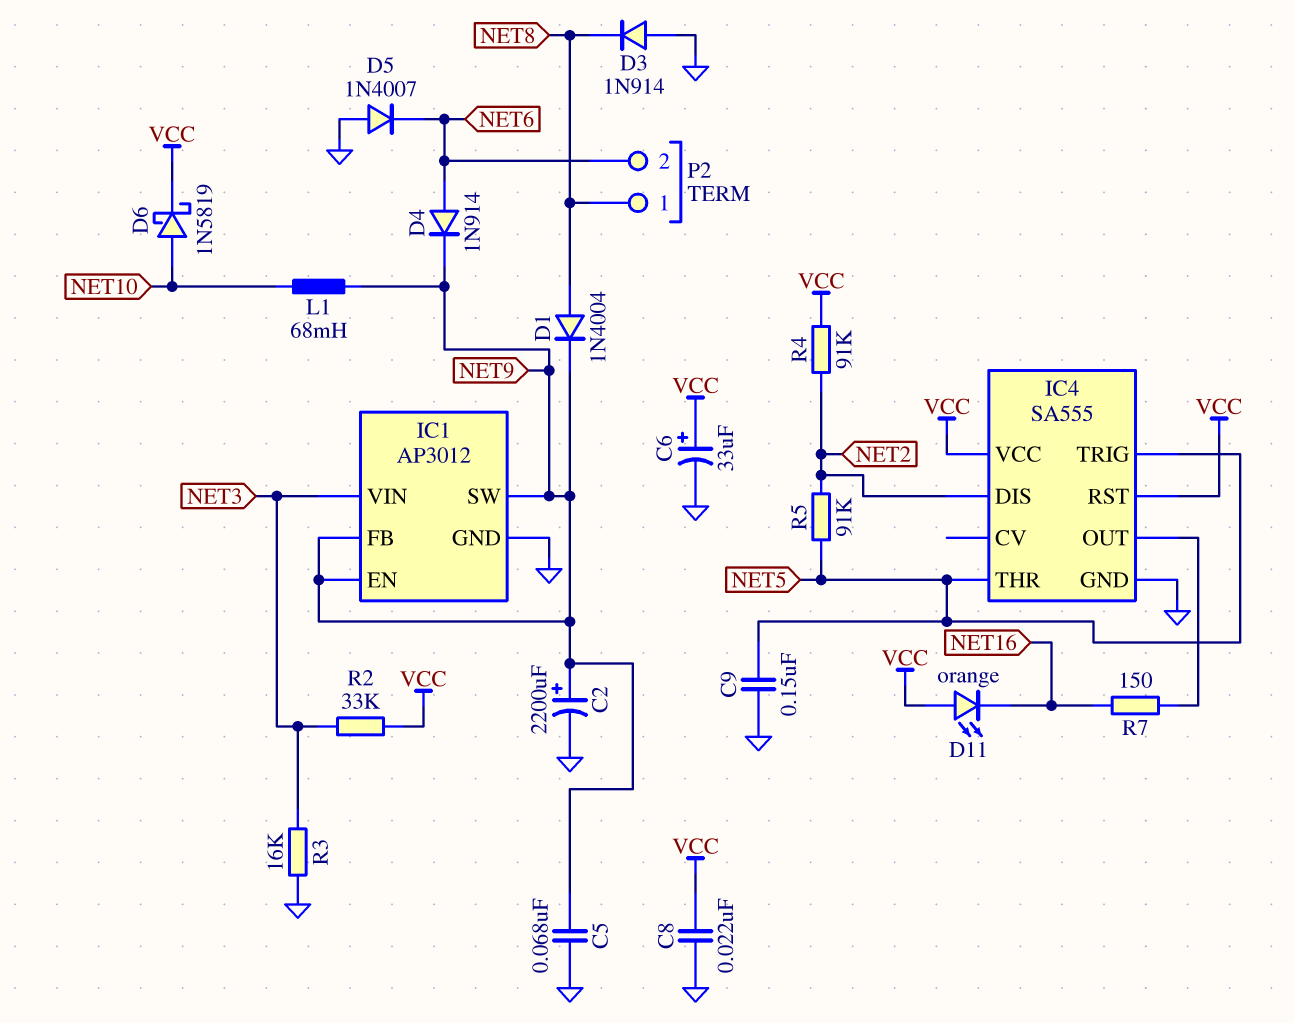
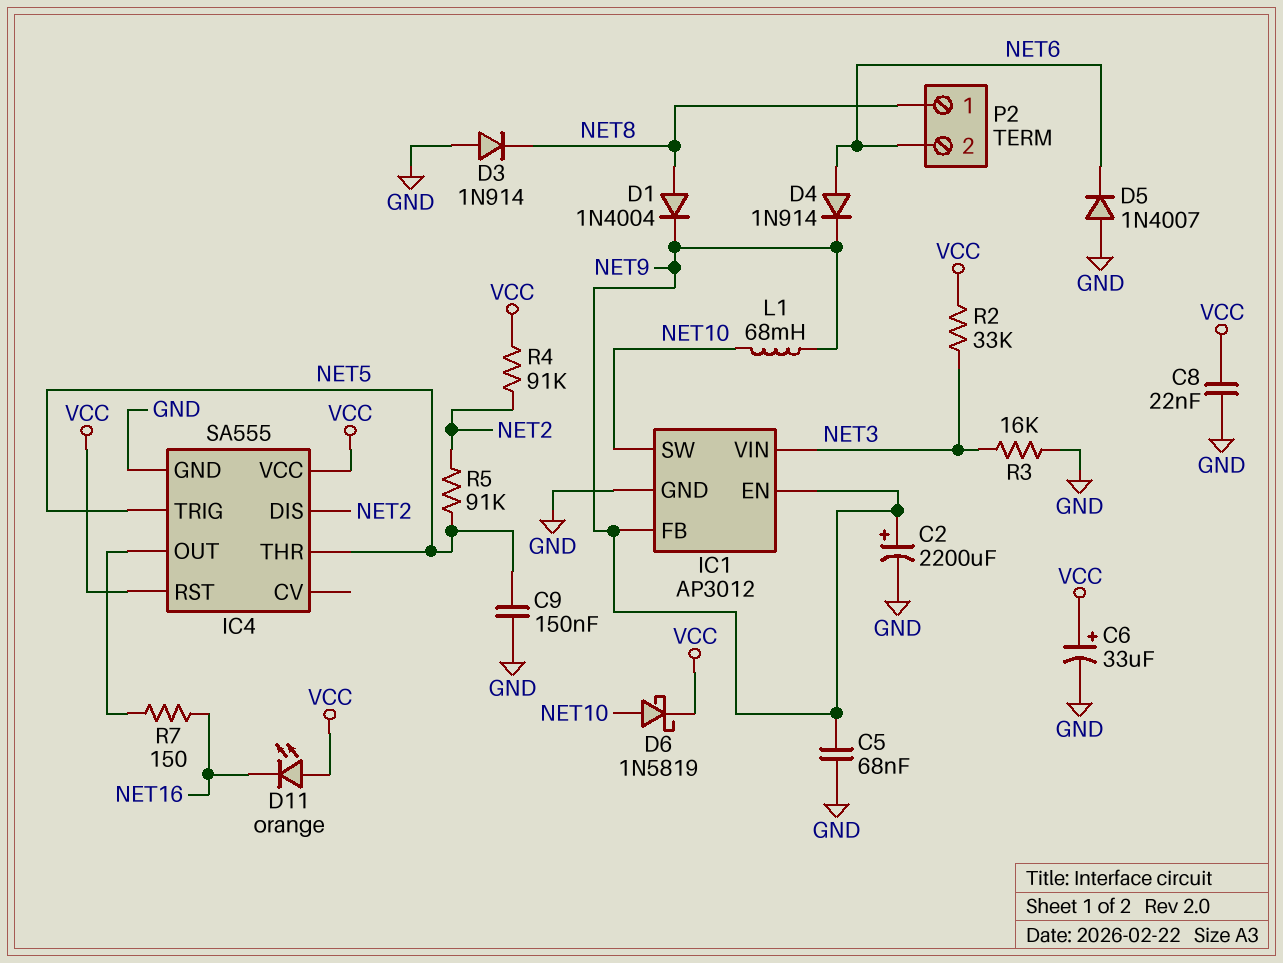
IC1 pin SW: NET9 -> NET10

